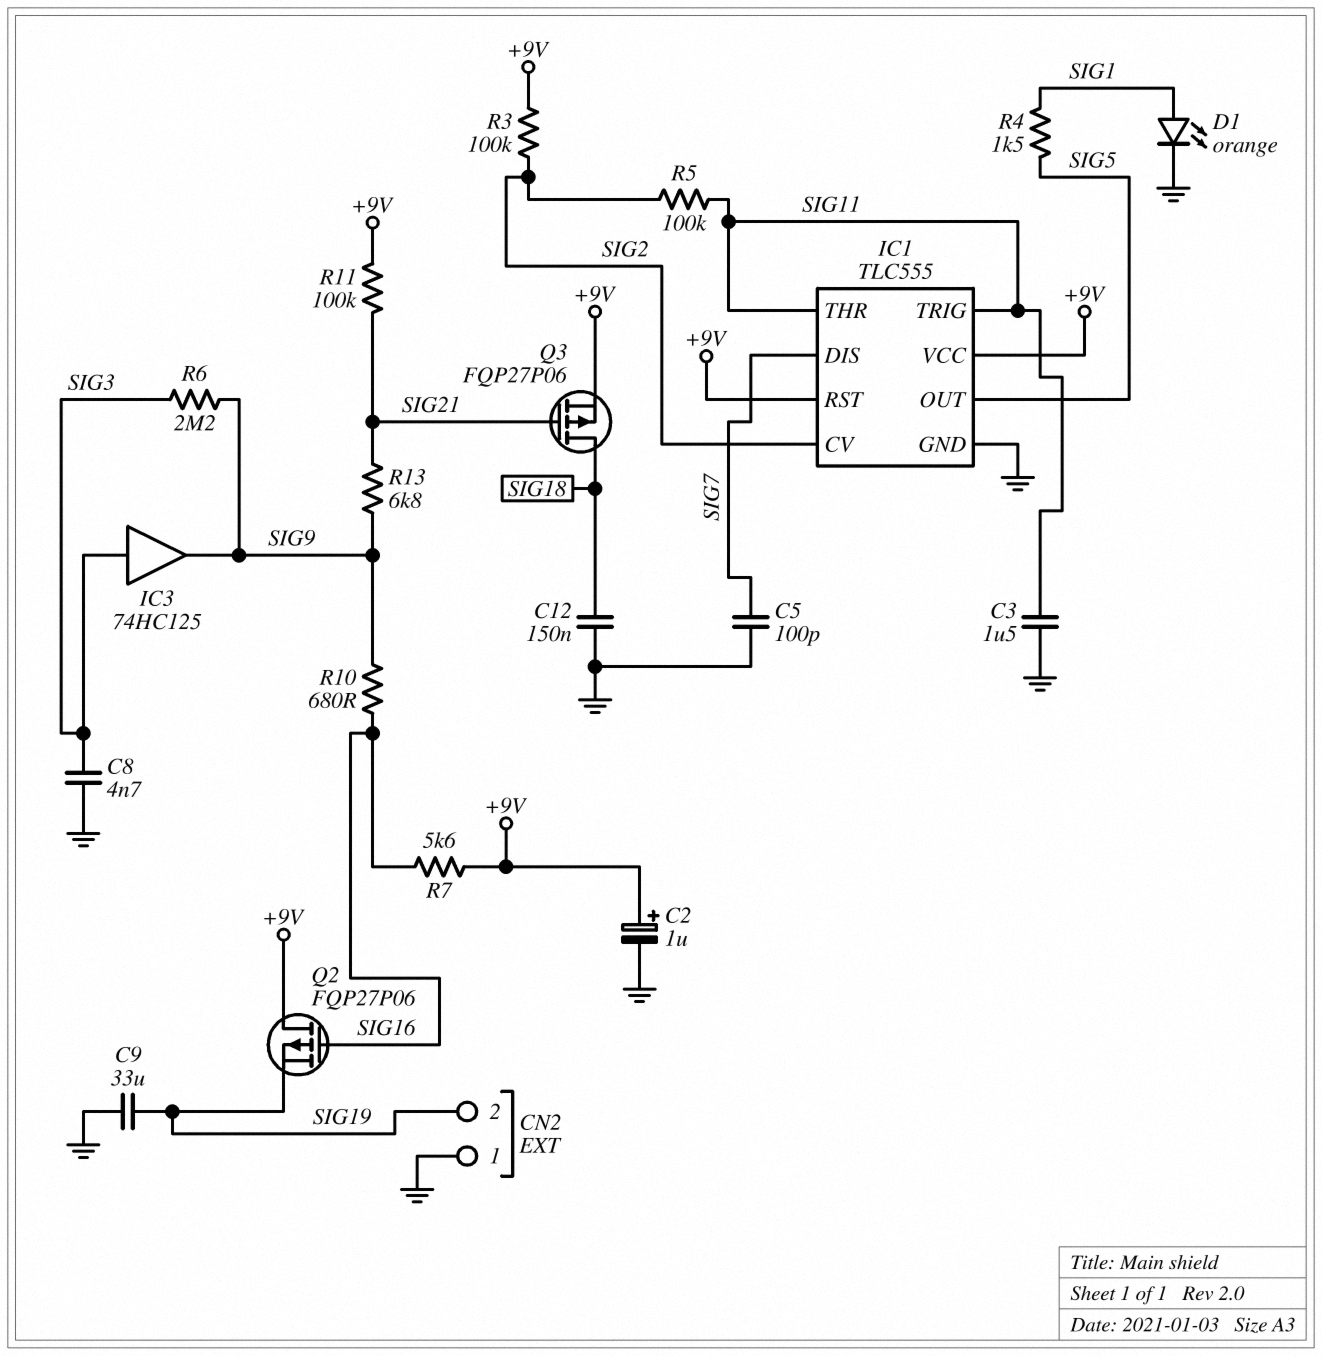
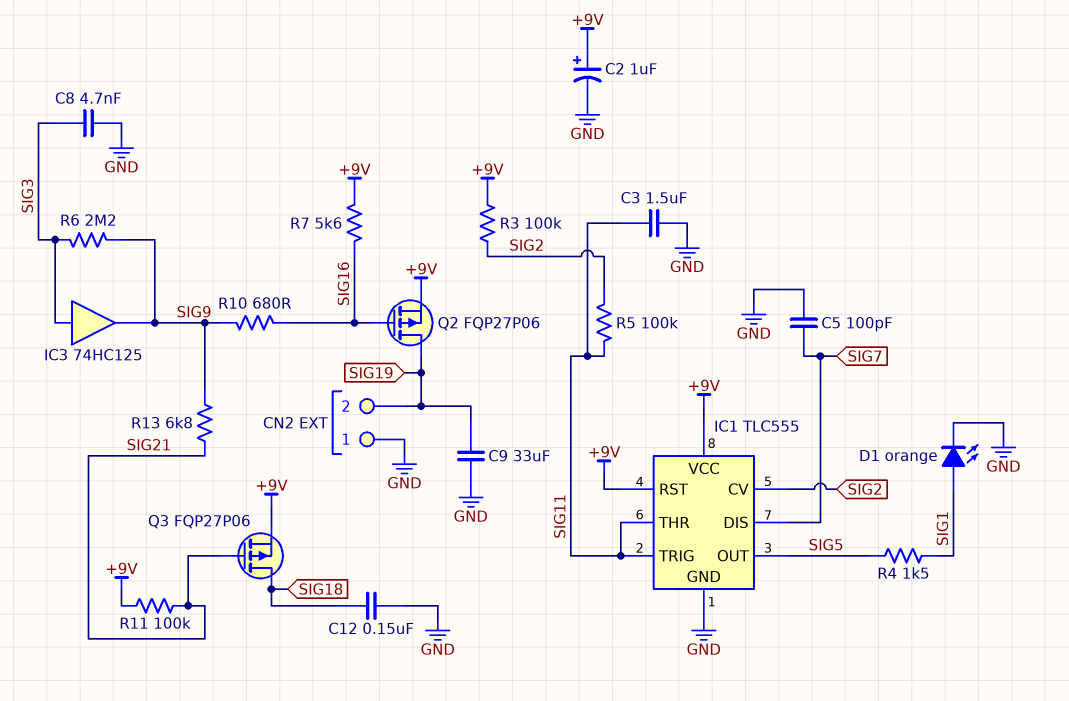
Q2: PMOS FQP27P06 (G SIG16, D +9V, S SIG19) -> PMOS FQP27P06 (G SIG16, D SIG19, S +9V)

